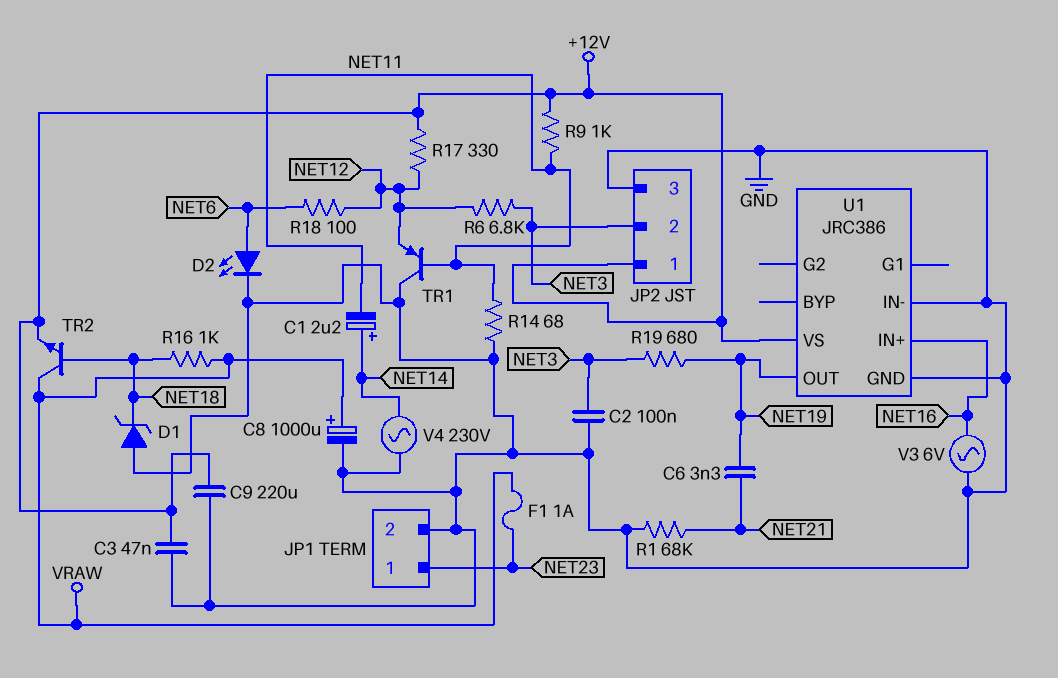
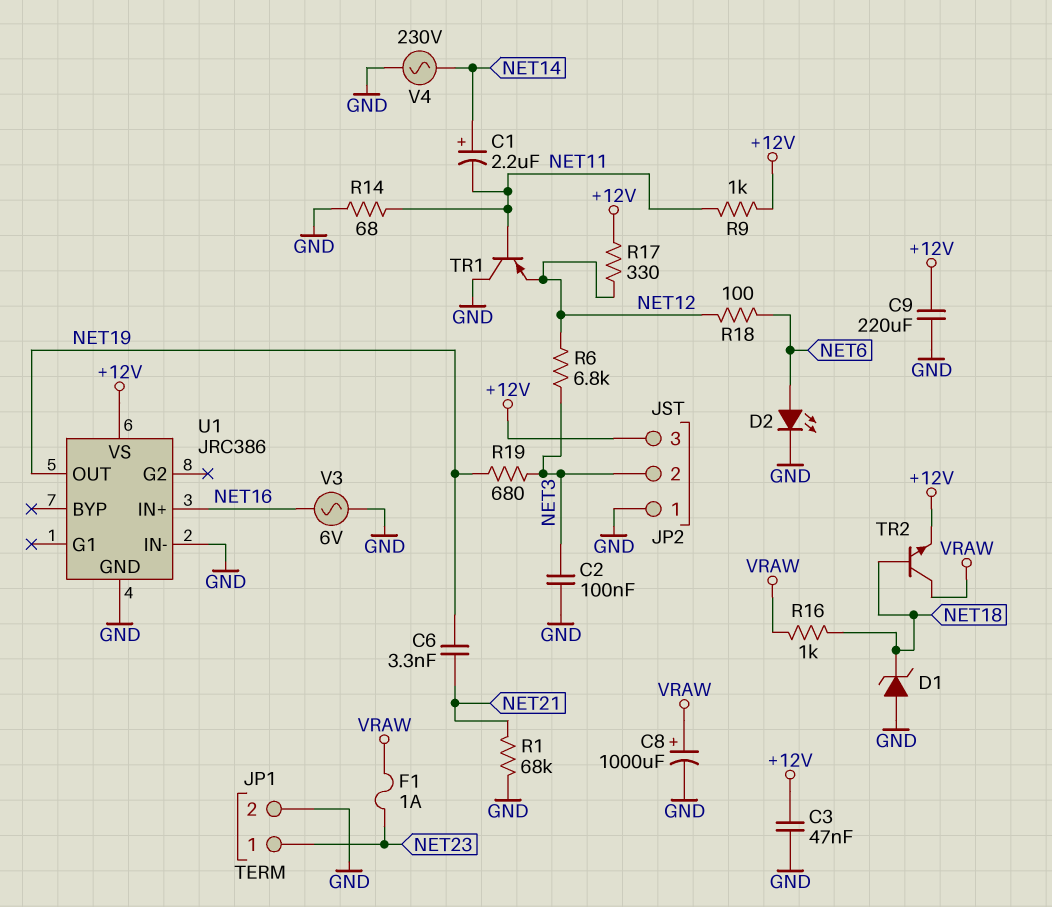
JP2 pin 1: +12V -> GND
JP2 pin 3: GND -> +12V

